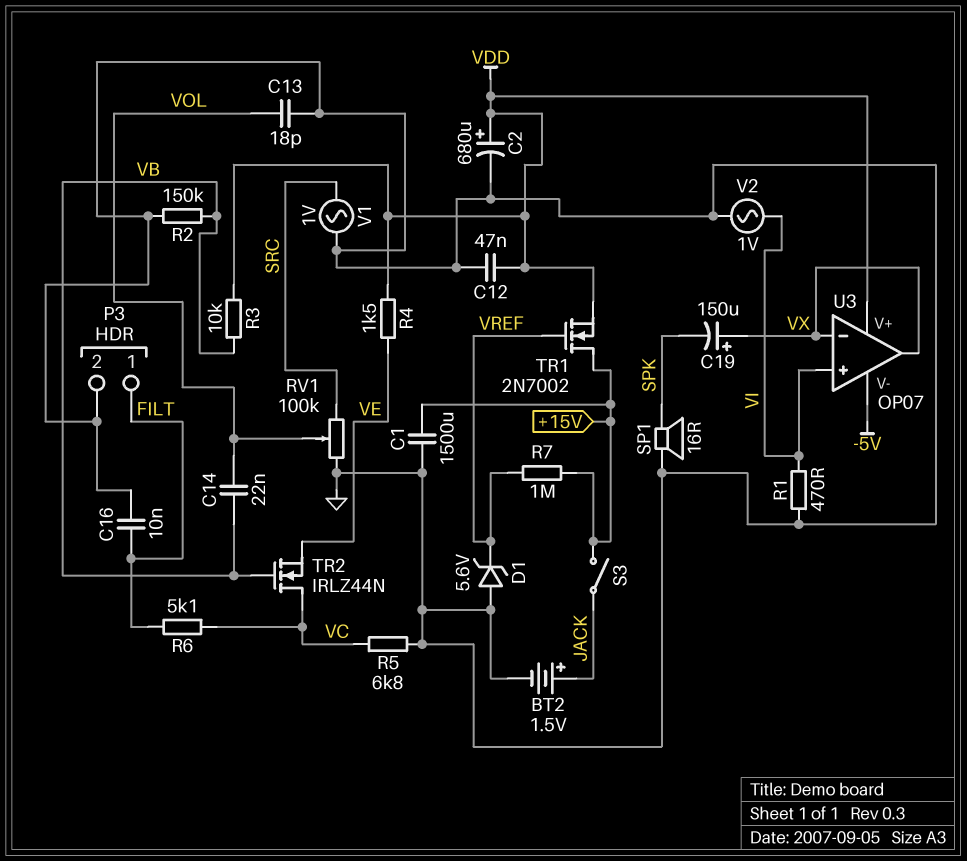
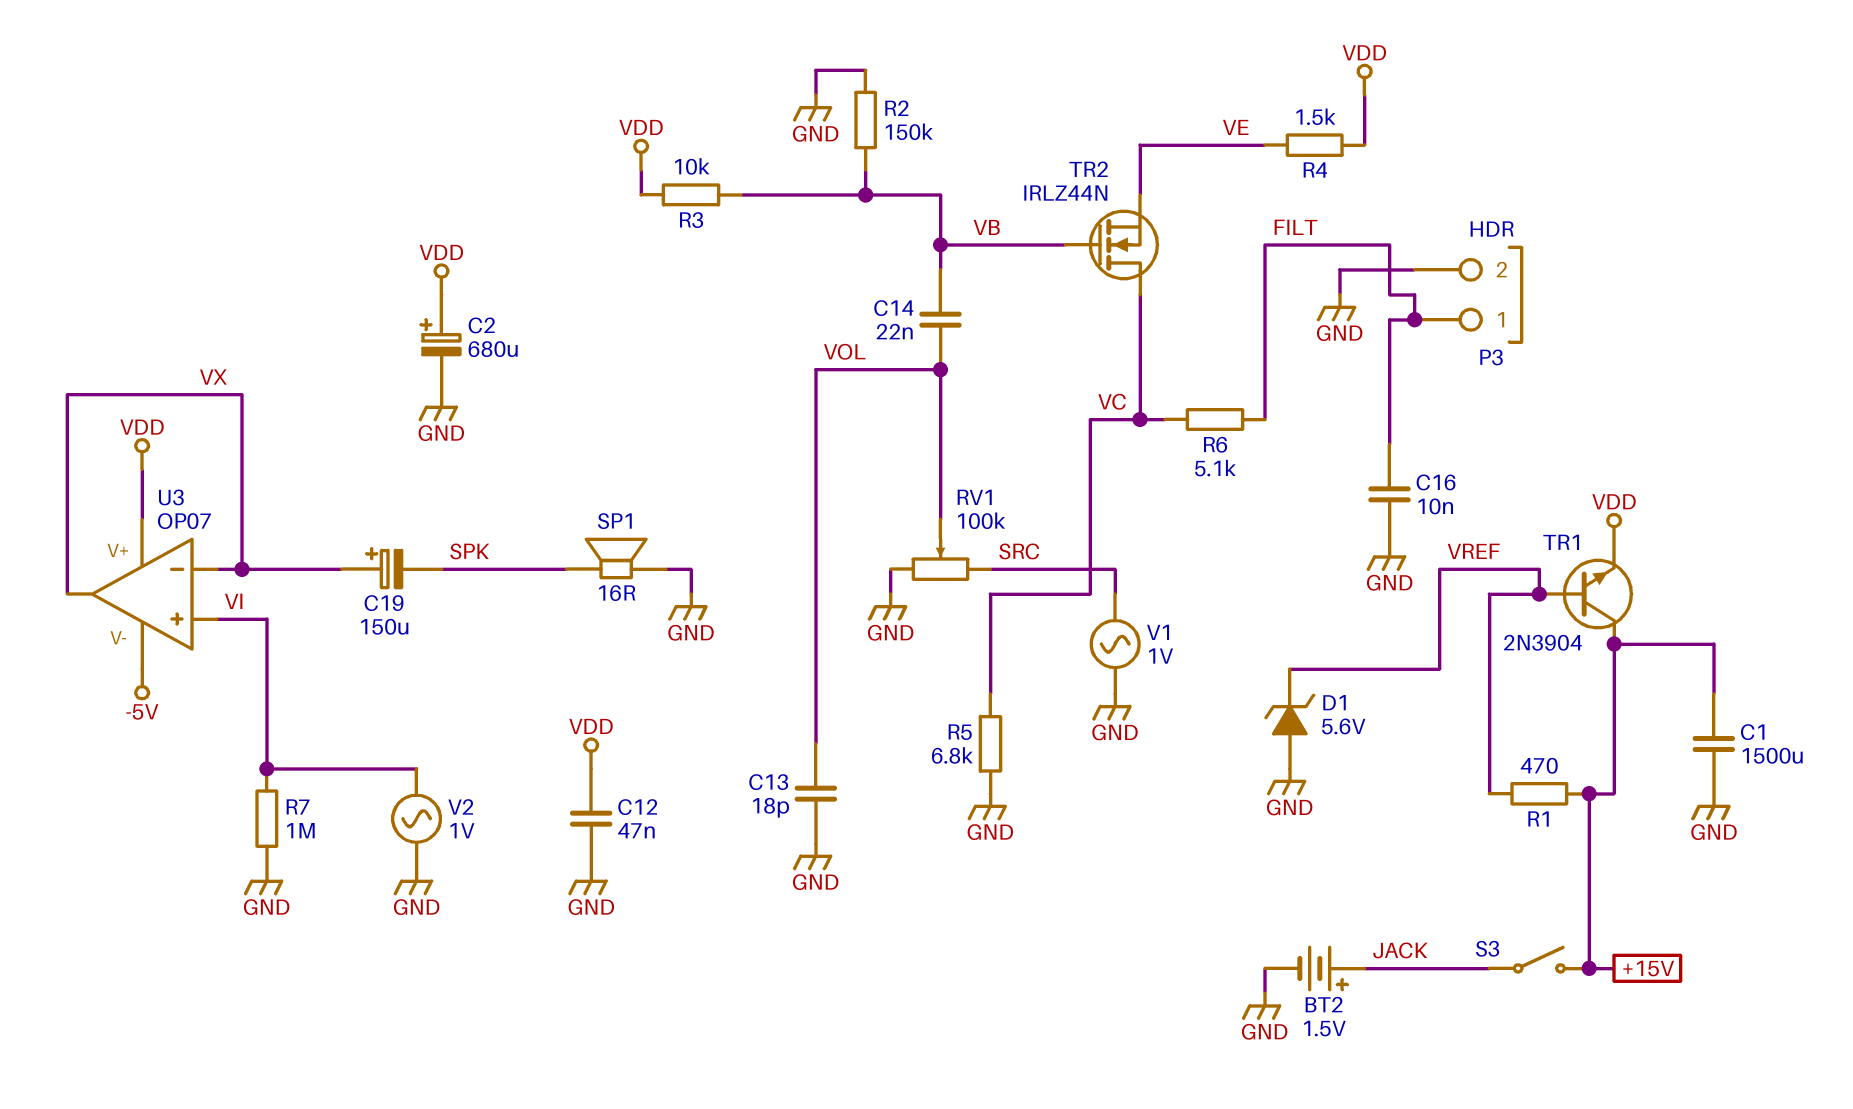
R1: 470 (GND, VI) -> 470 (+15V, VREF)
R7: 1M (+15V, VREF) -> 1M (GND, VI)
TR1: NMOS 2N7002 (G VREF, D +15V, S VDD) -> NPN 2N3904 (B VREF, C +15V, E VDD)

